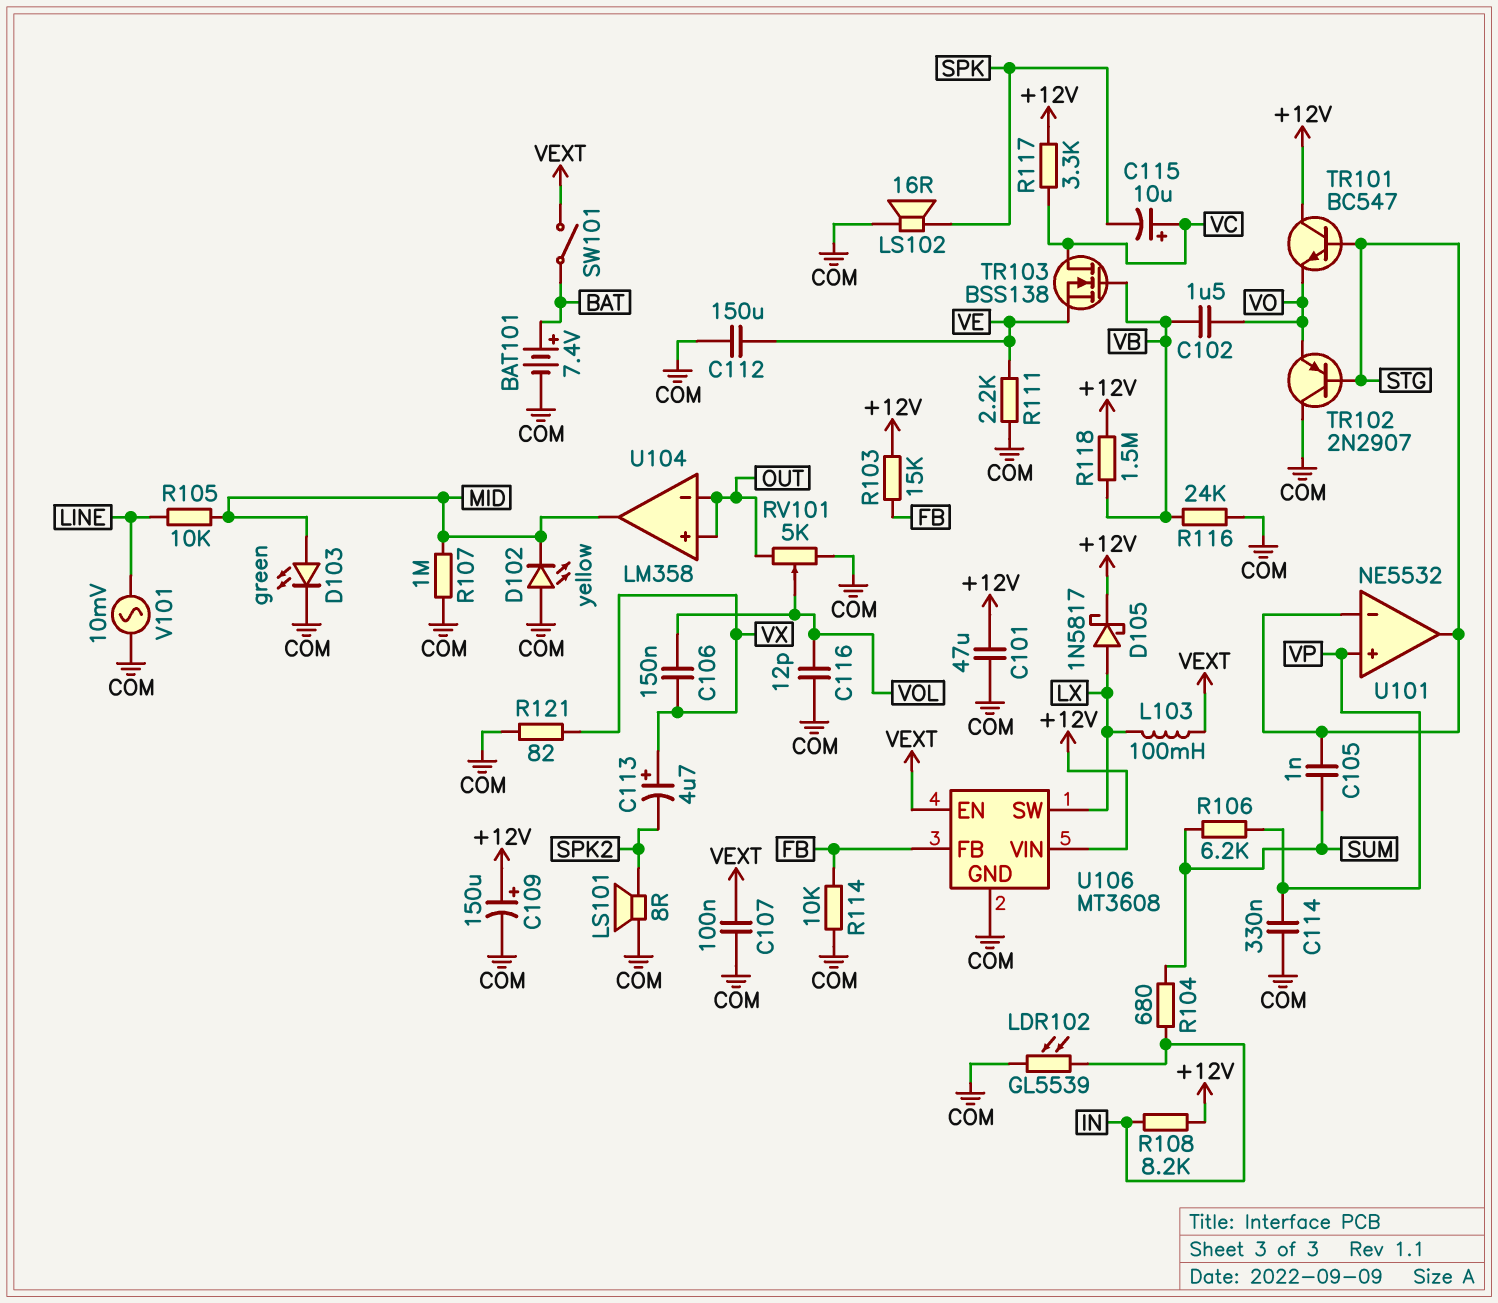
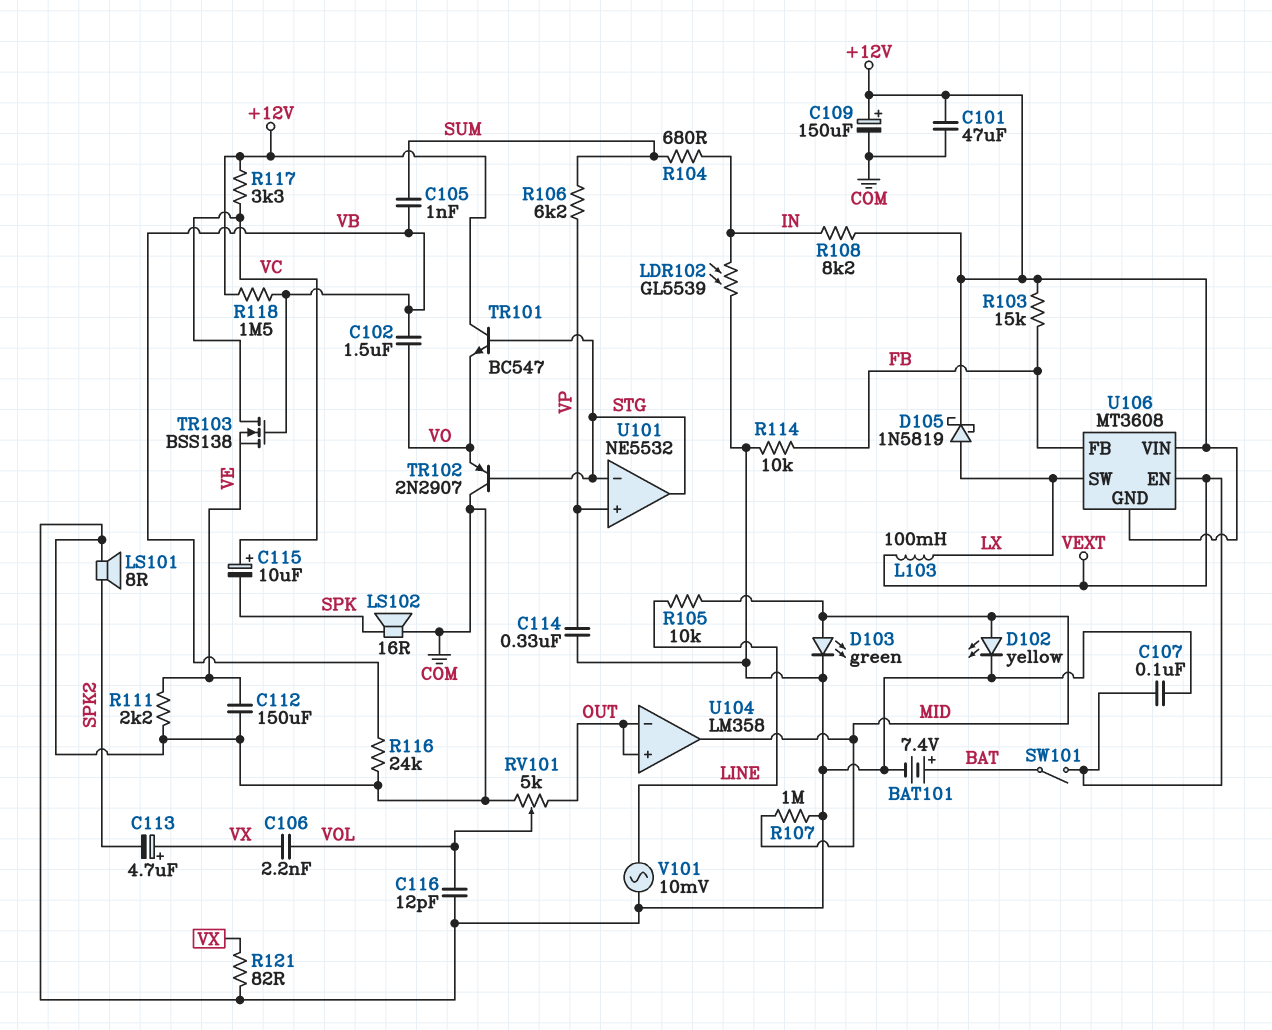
C105: 1nF (STG, SUM) -> 1nF (SUM, VB)
C106: 150nF (VOL, VX) -> 2.2nF (VOL, VX)
D102: LED yellow (A COM, K MID) -> LED yellow (A MID, K COM)
D105: schottky 1N5817 (A LX, K +12V) -> schottky 1N5819 (A LX, K +12V)
U106 pin GND: COM -> +12V

